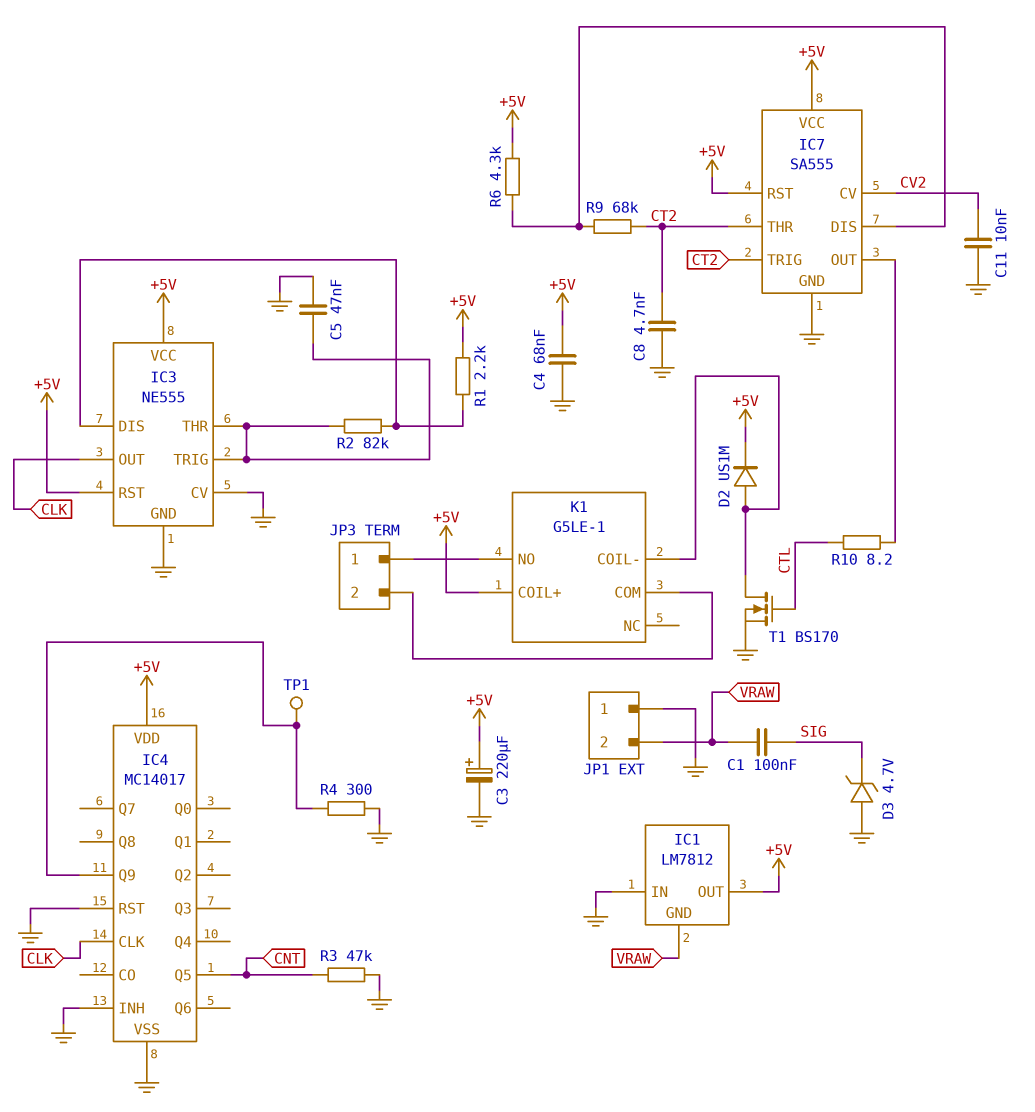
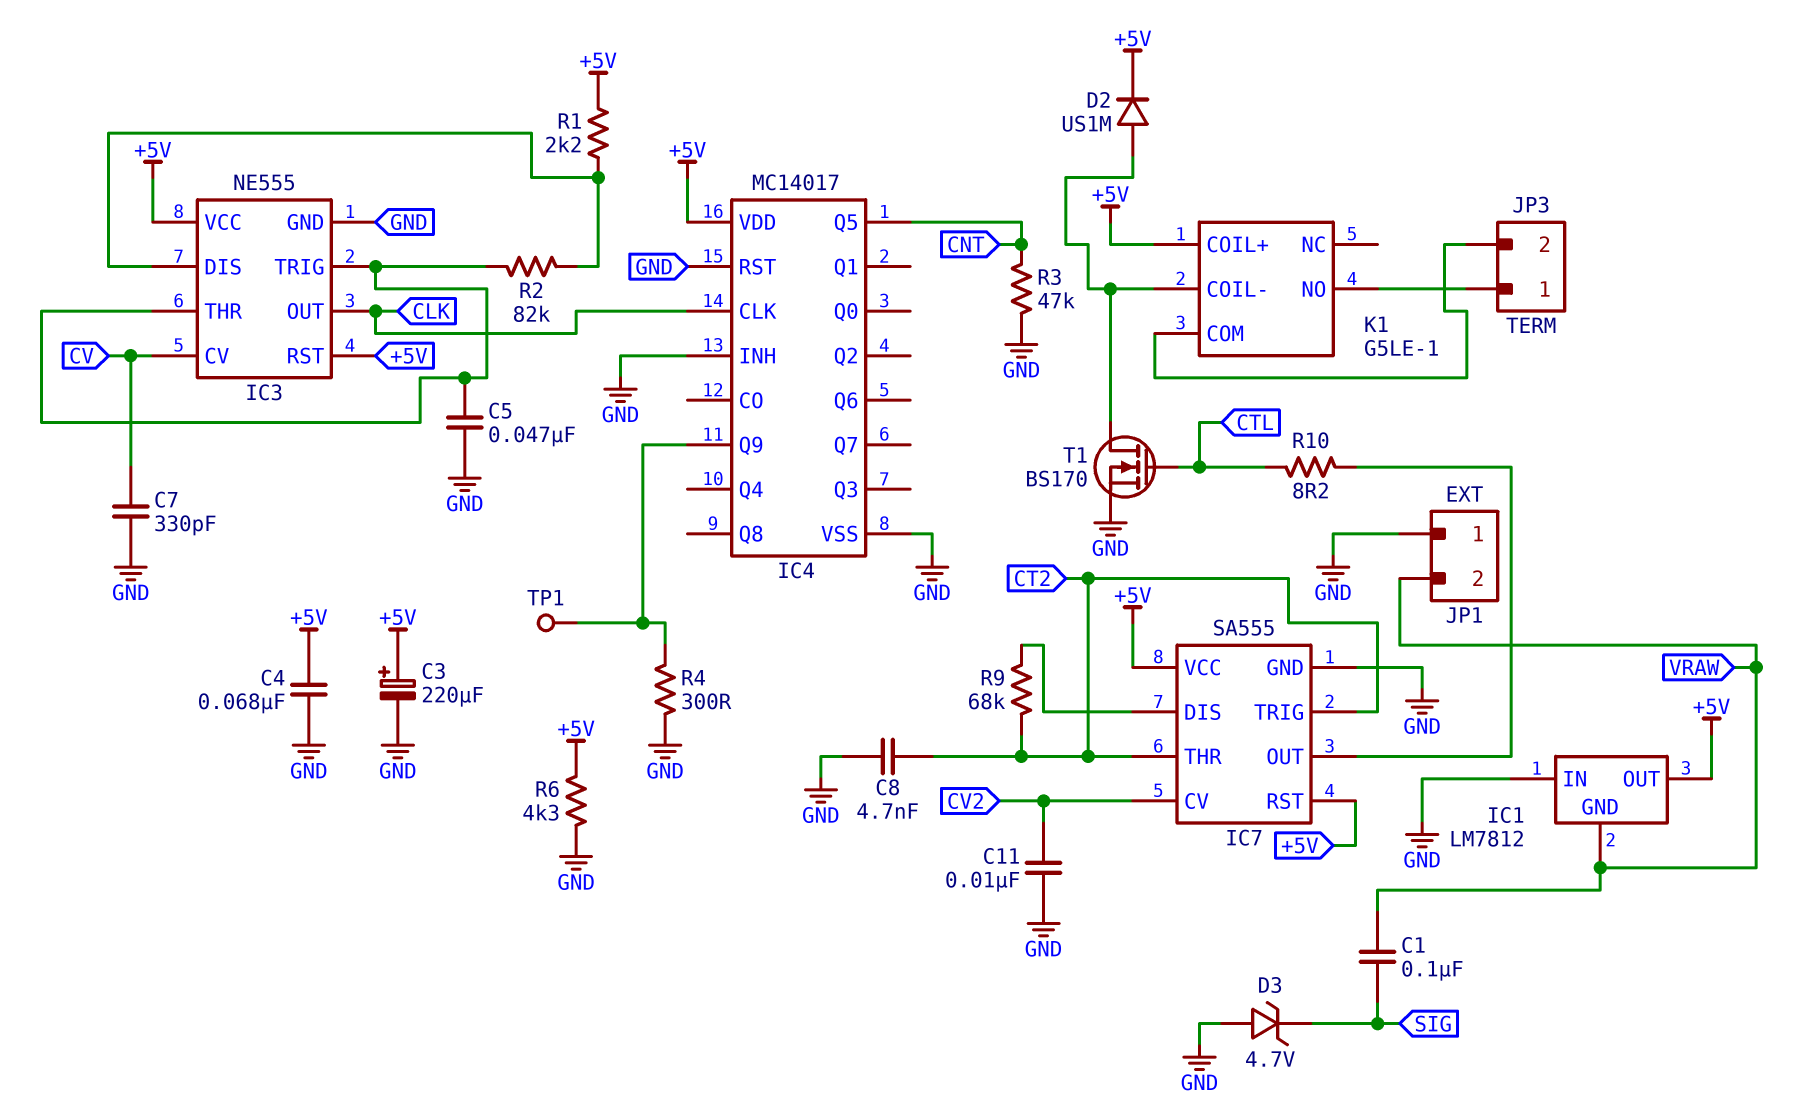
C7: none -> 330pF (CV, GND)
IC3 pin CV: GND -> CV
R6: 4.3k (+5V, IC7/DIS) -> 4.3k (+5V, GND)

